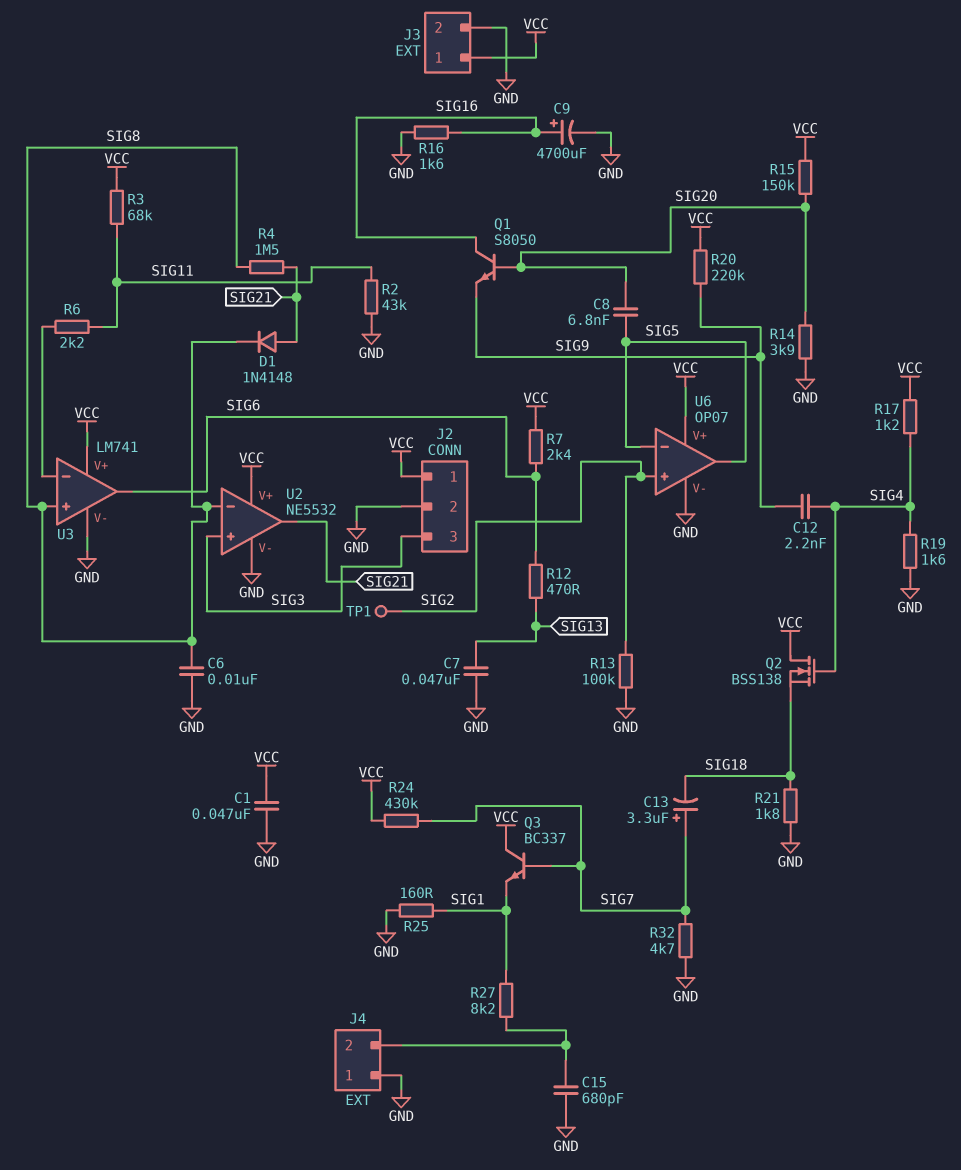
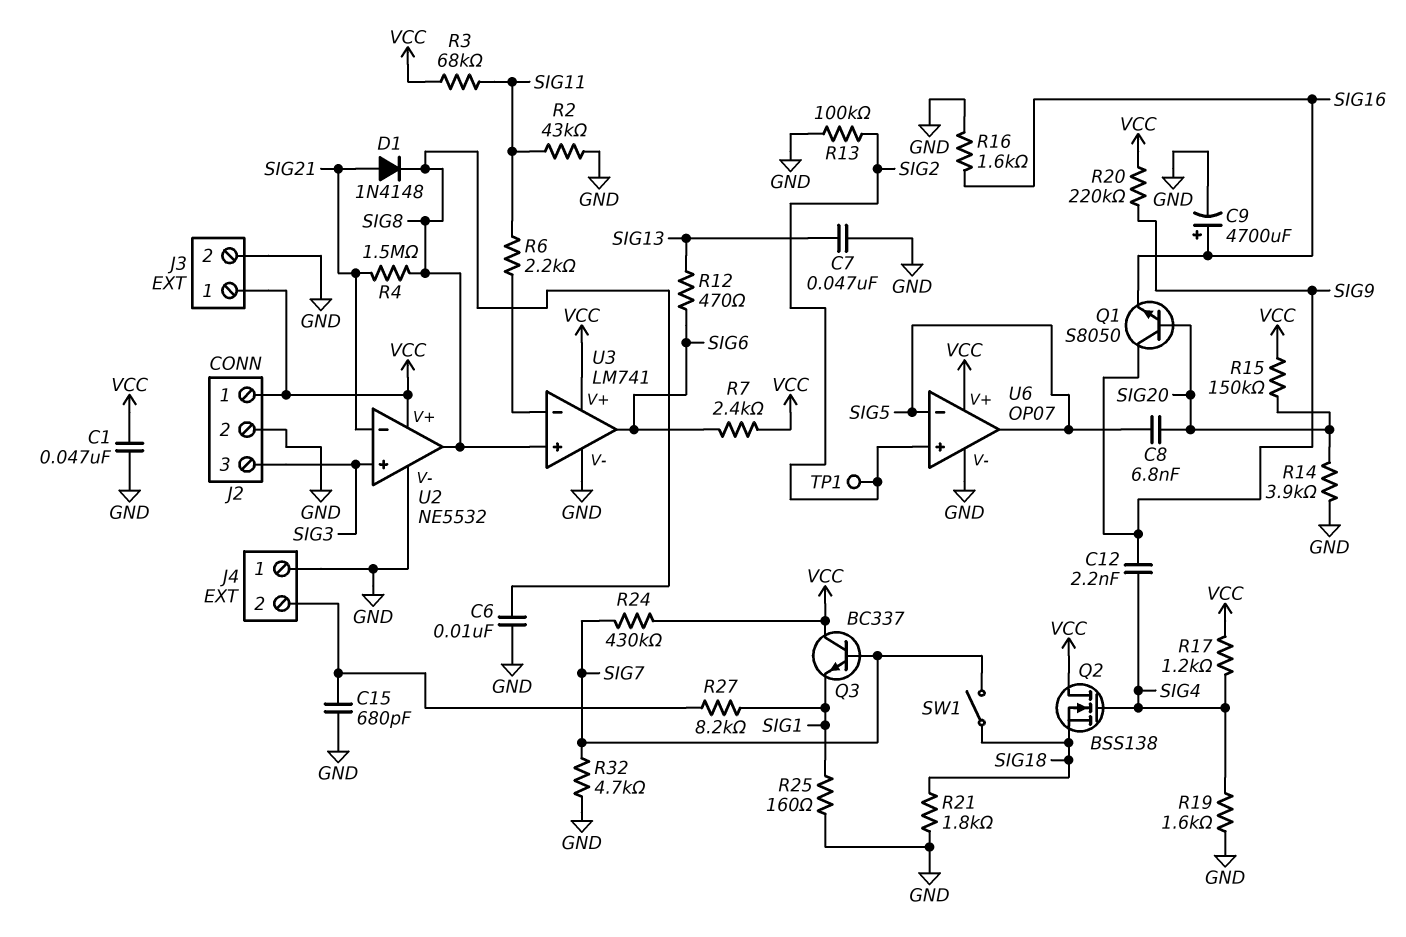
C13: 3.3uF (plus SIG7, minus SIG18) -> none
Q1: NPN S8050 (B SIG20, C SIG16, E SIG9) -> NPN S8050 (B SIG20, C SIG9, E SIG16)
SW1: none -> switch (SIG7, SIG18)
U2 pin in-: SIG8 -> SIG21
U2 pin out: SIG21 -> SIG8

